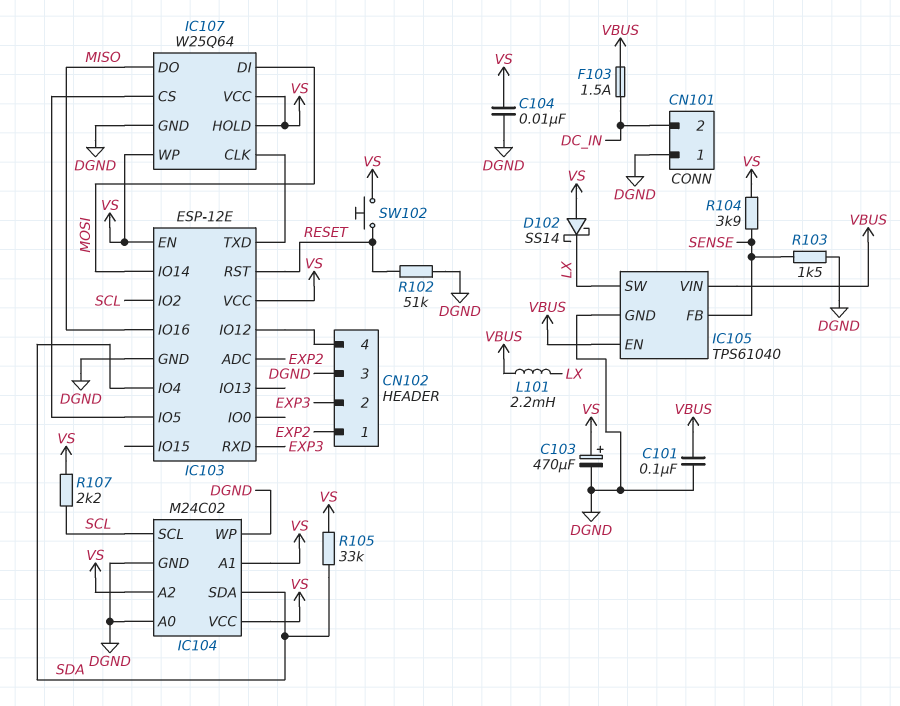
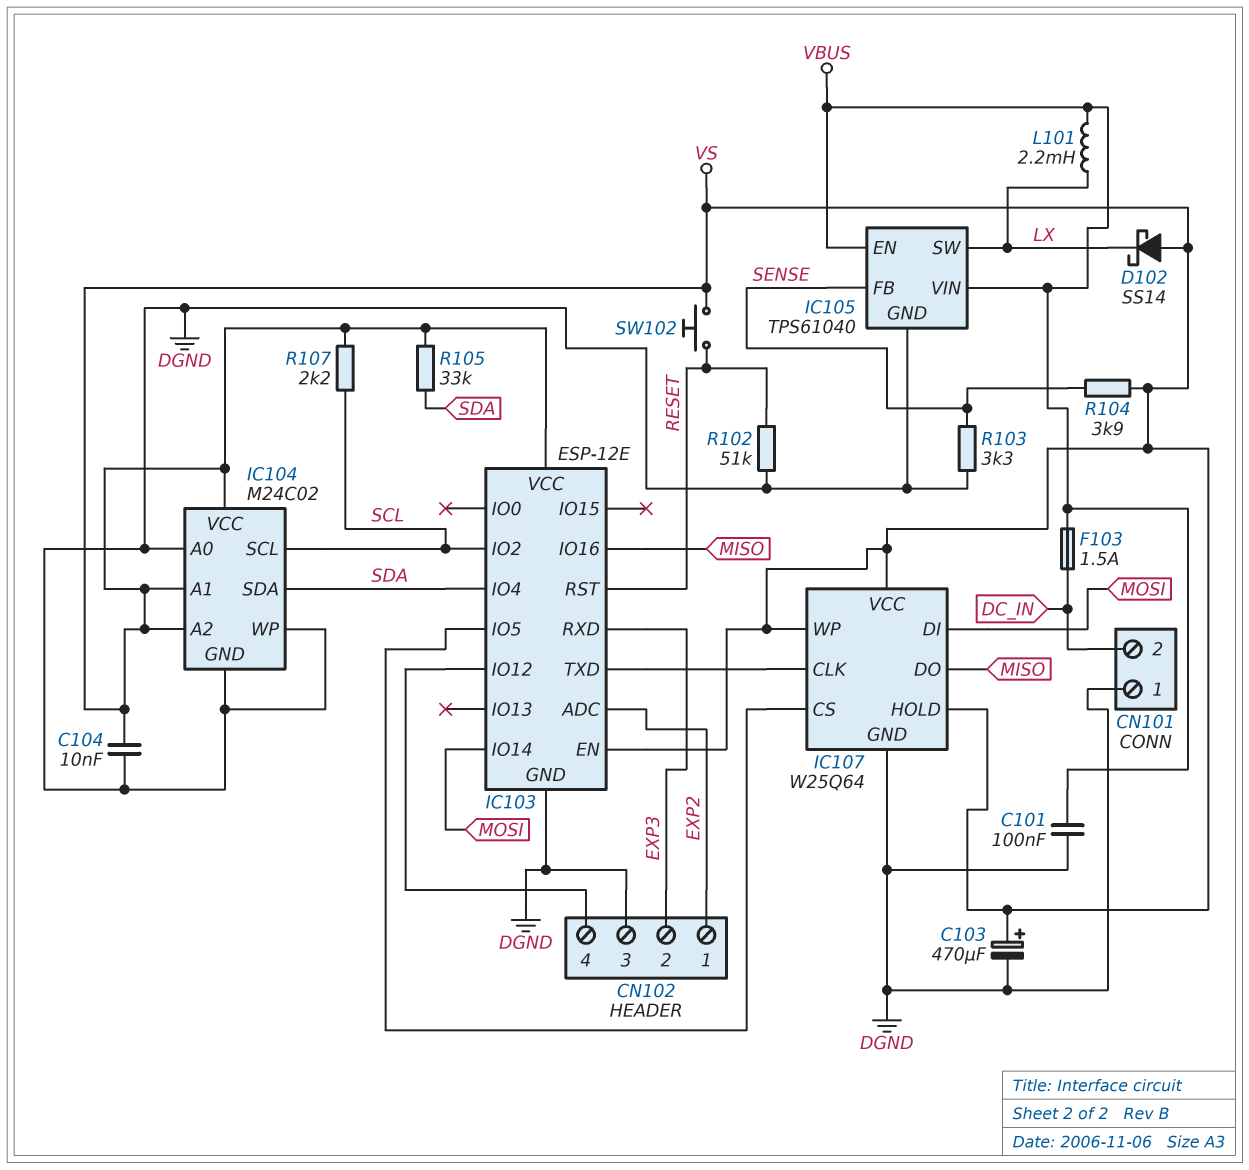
R103: 1.5k (DGND, SENSE) -> 3.3k (DGND, SENSE)

